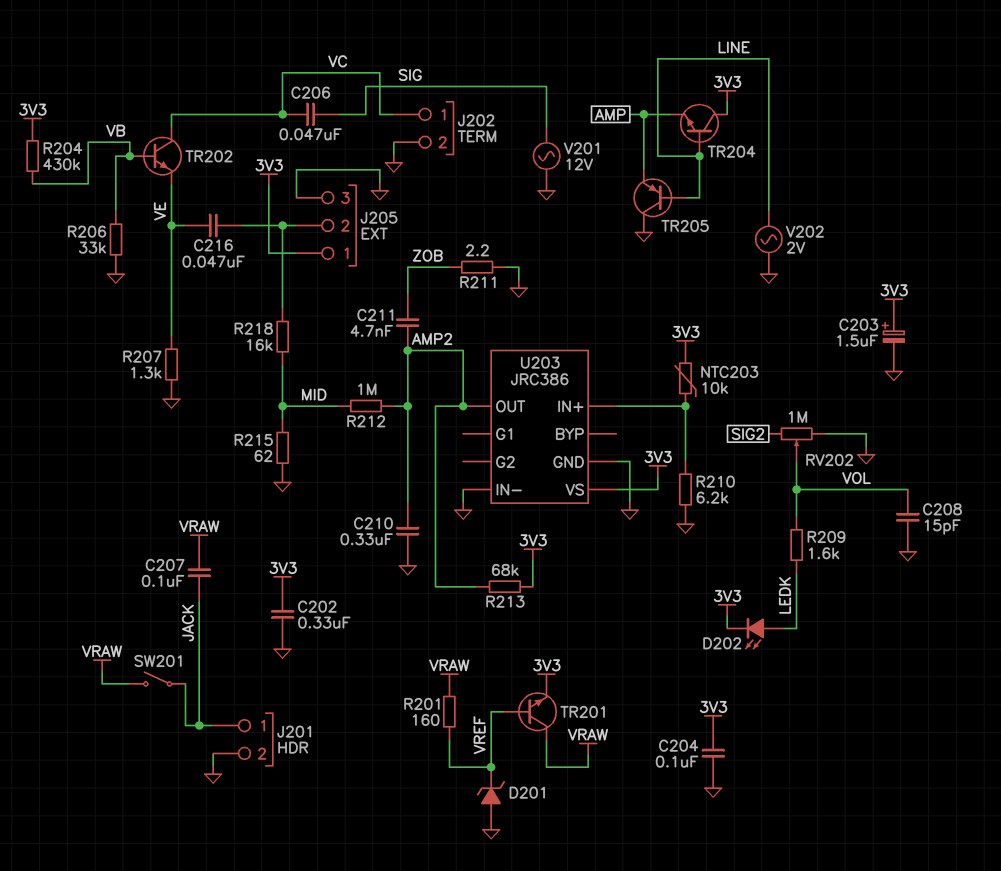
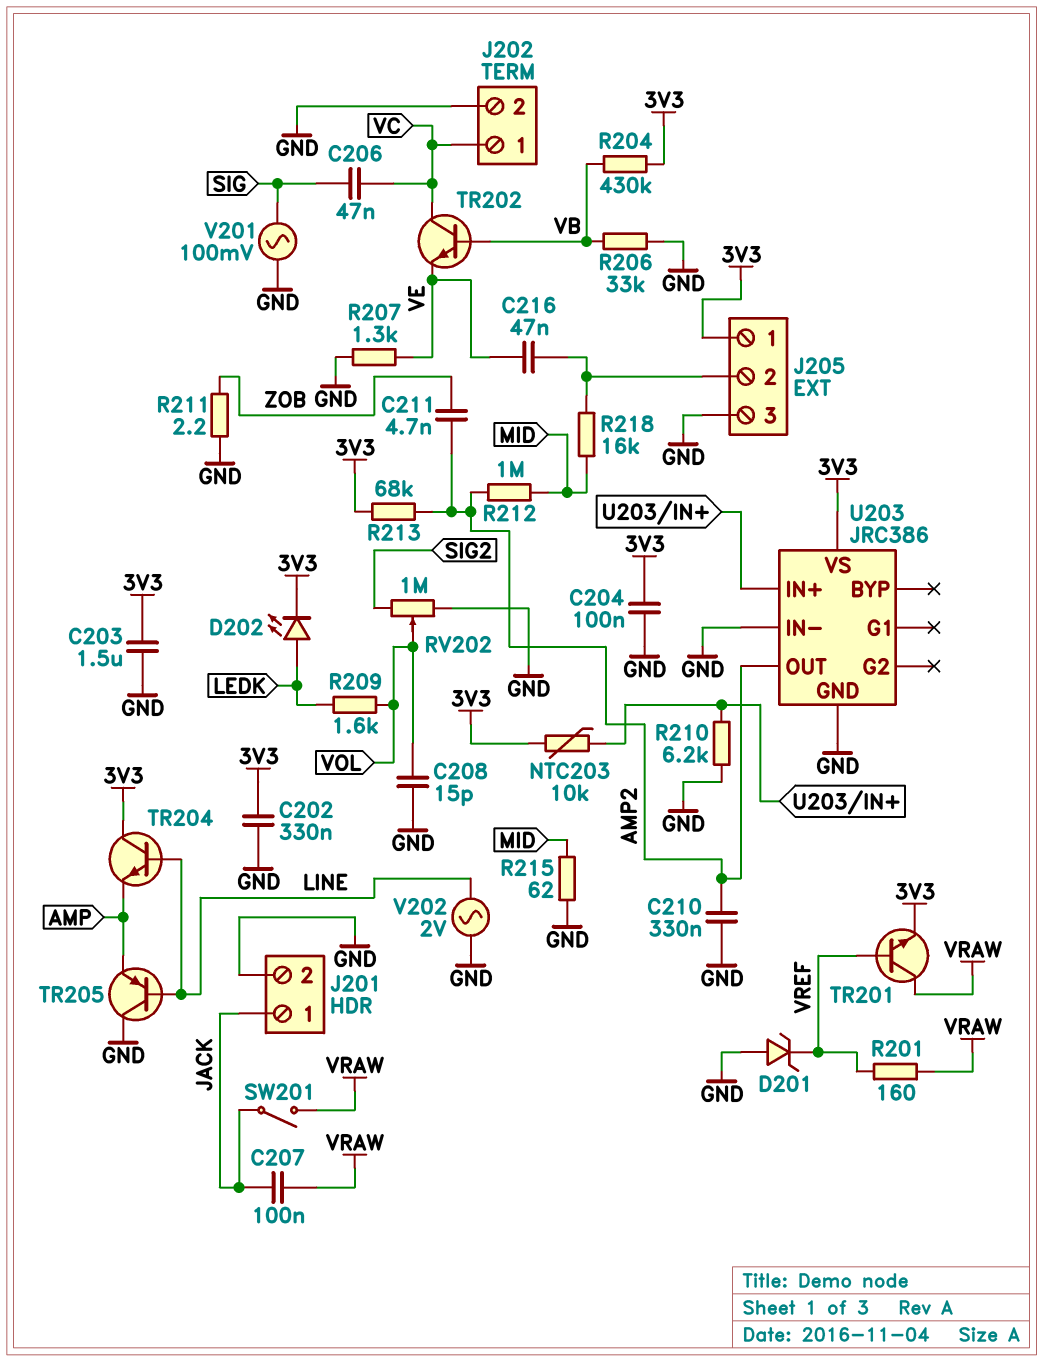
C203: 1.5uF (plus 3V3, minus GND) -> 1.5uF (3V3, GND)
V201: AC 12V (GND, SIG) -> AC 100mV (GND, SIG)

